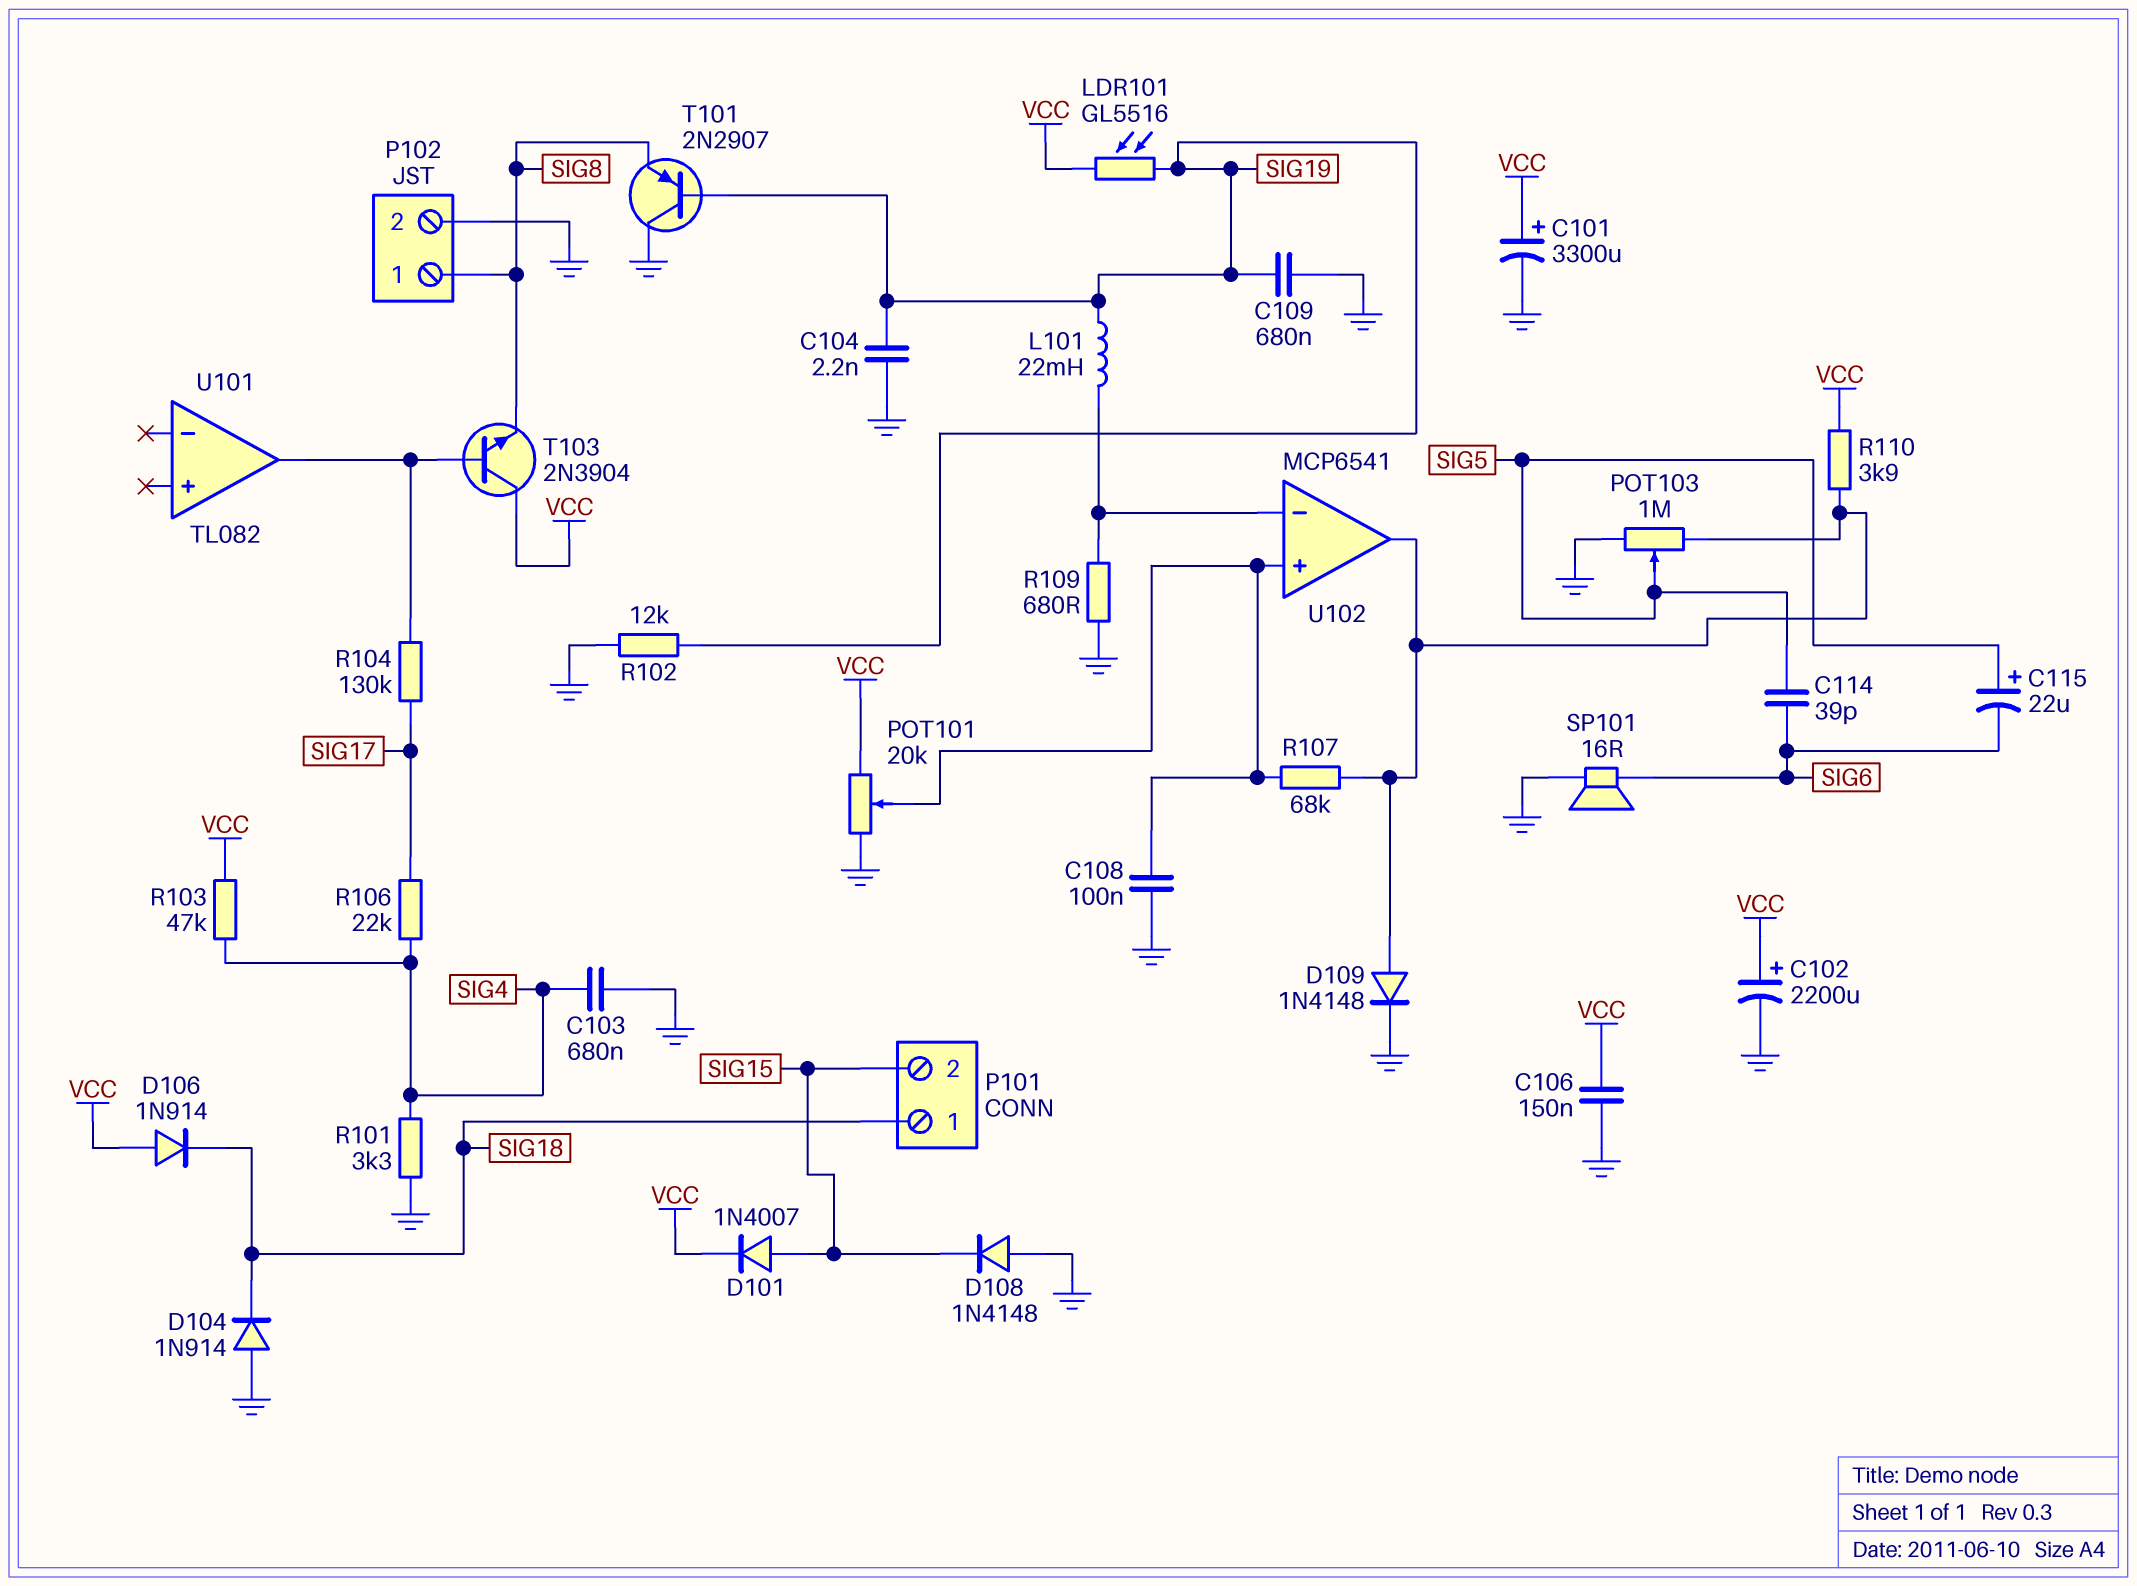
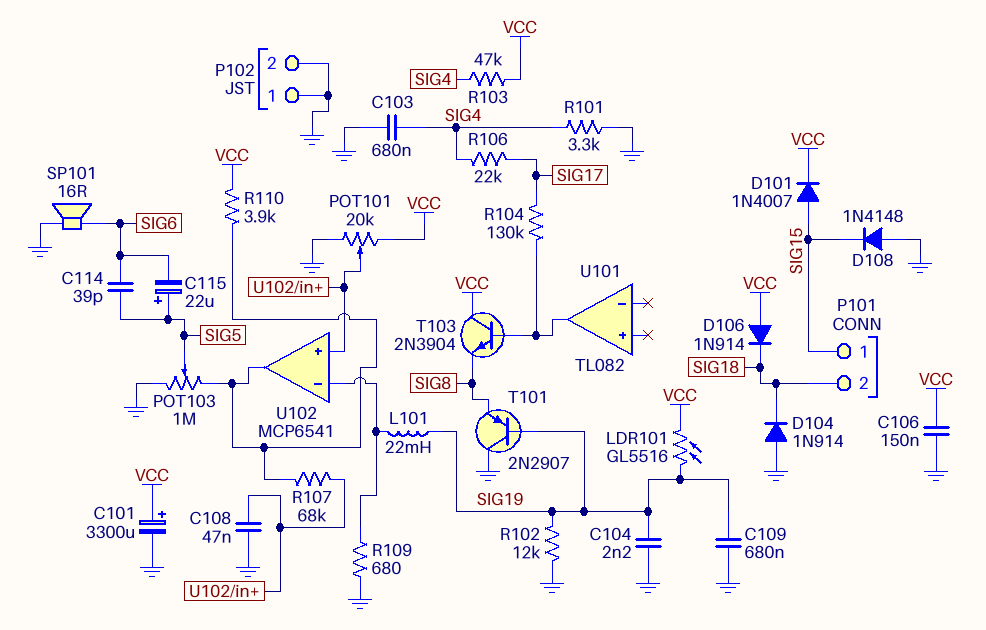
C102: 2200uF (plus VCC, minus GND) -> none
C108: 100nF (GND, U102/in+) -> 47nF (GND, U102/in+)
D109: diode 1N4148 (A U102/out, K GND) -> none
P101 pin 1: SIG18 -> SIG15
P101 pin 2: SIG15 -> SIG18
P102 pin 1: SIG8 -> GND

